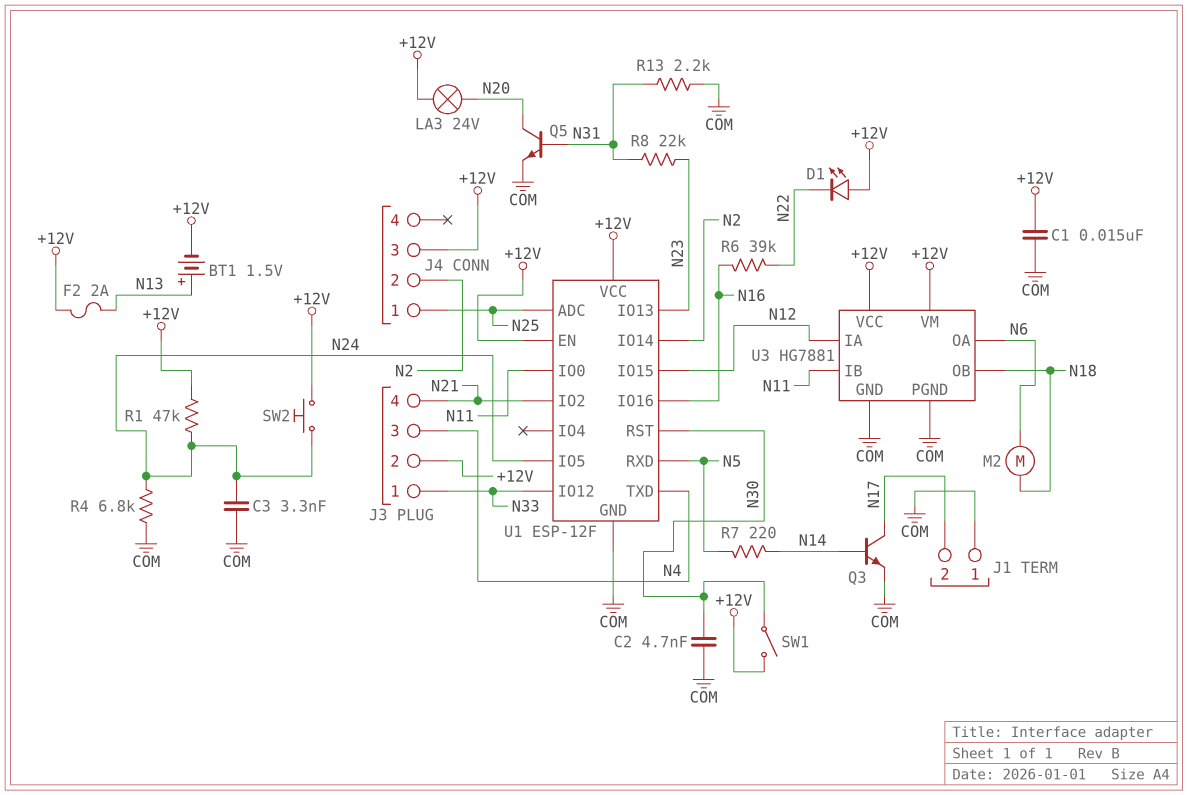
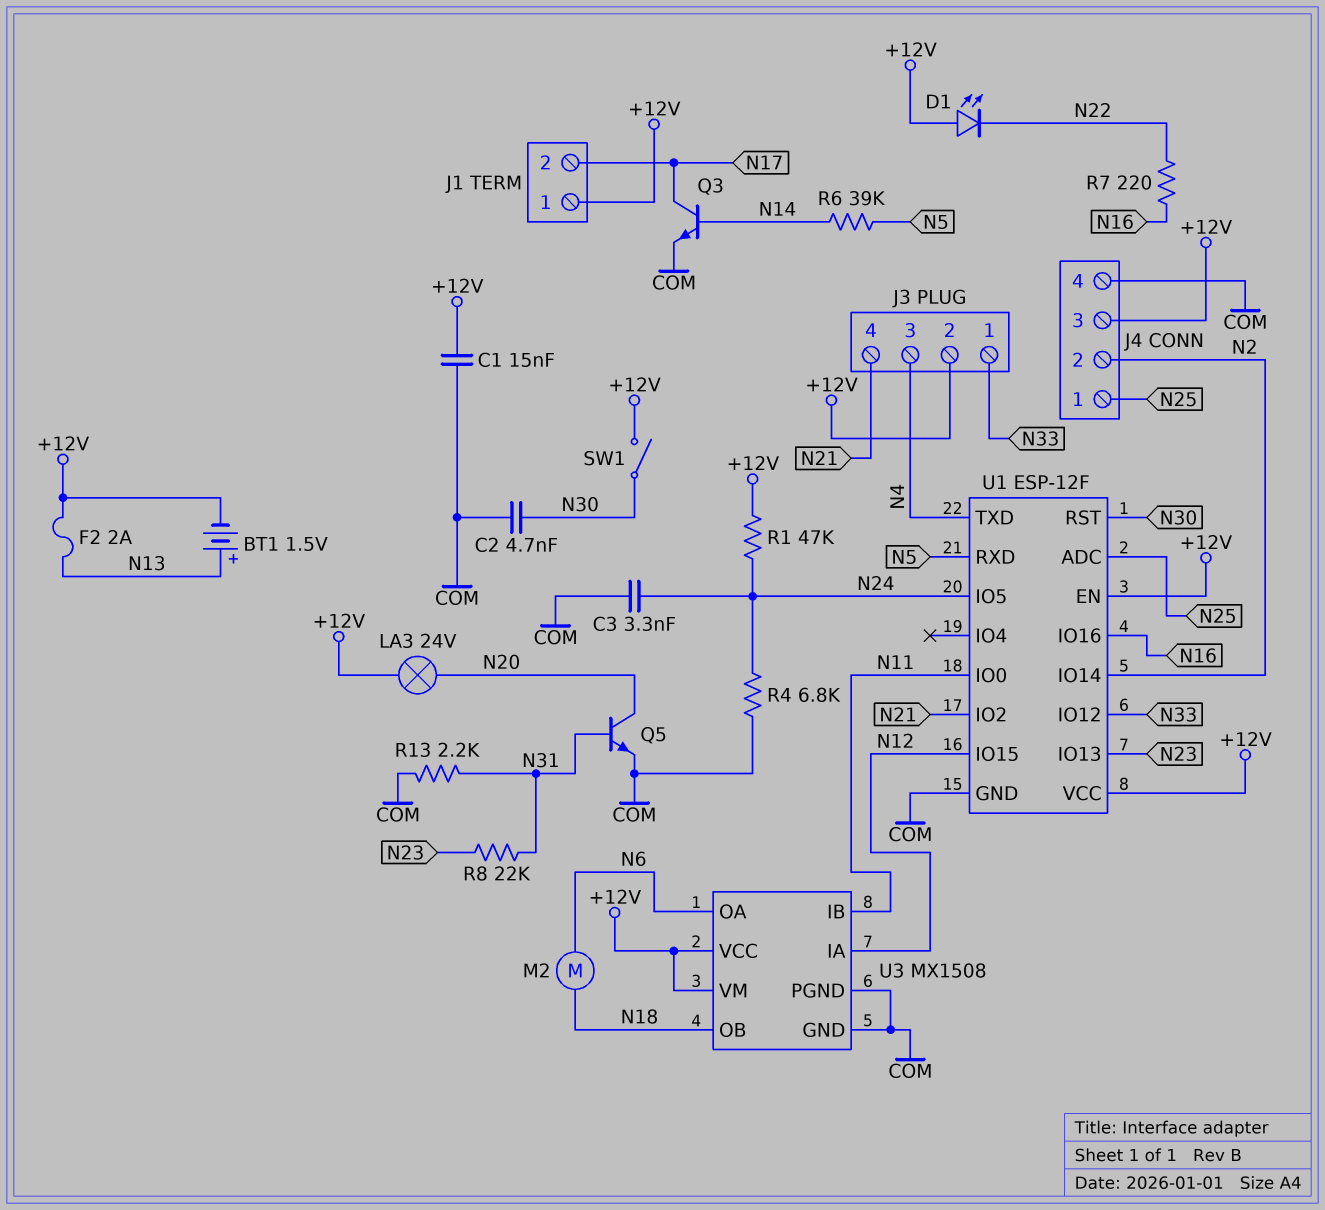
J1 pin 1: COM -> +12V
J4 pin 4: none -> COM
R6: 39k (N16, N22) -> 39k (N5, N14)
R7: 220 (N5, N14) -> 220 (N16, N22)
SW2: button (+12V, N24) -> none
U3: HG7881 -> MX1508

